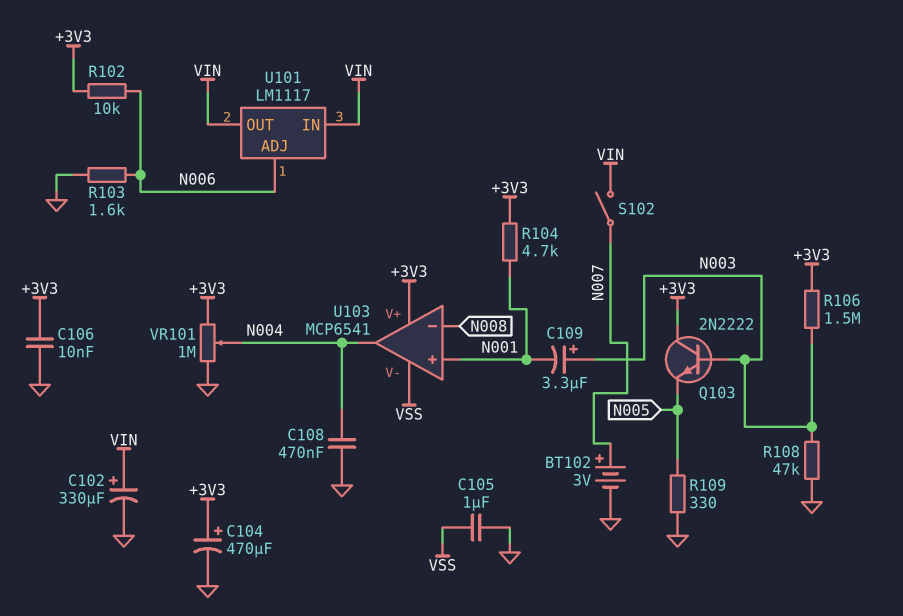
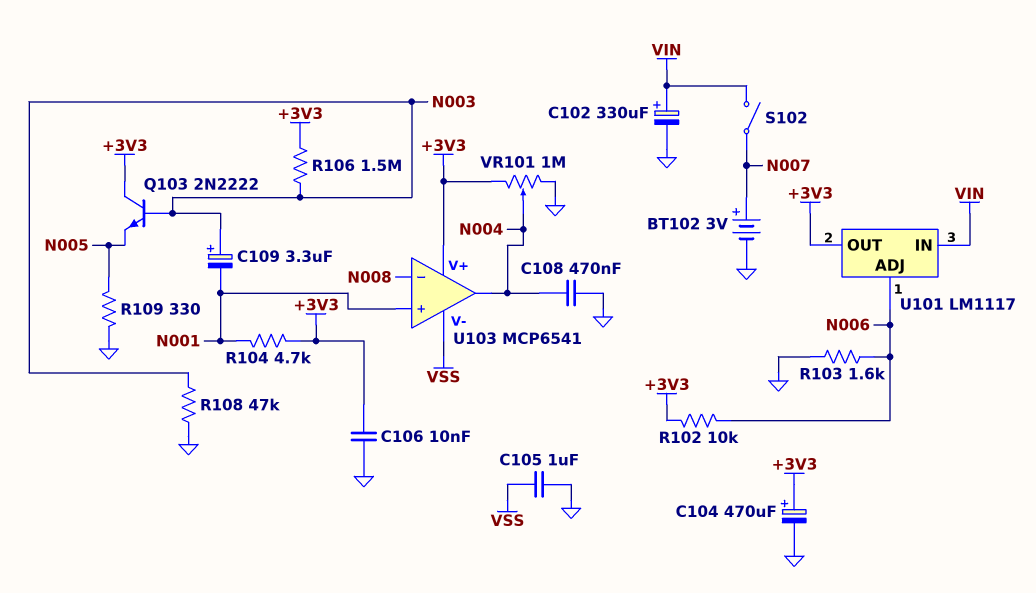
U101 pin OUT: VIN -> +3V3

